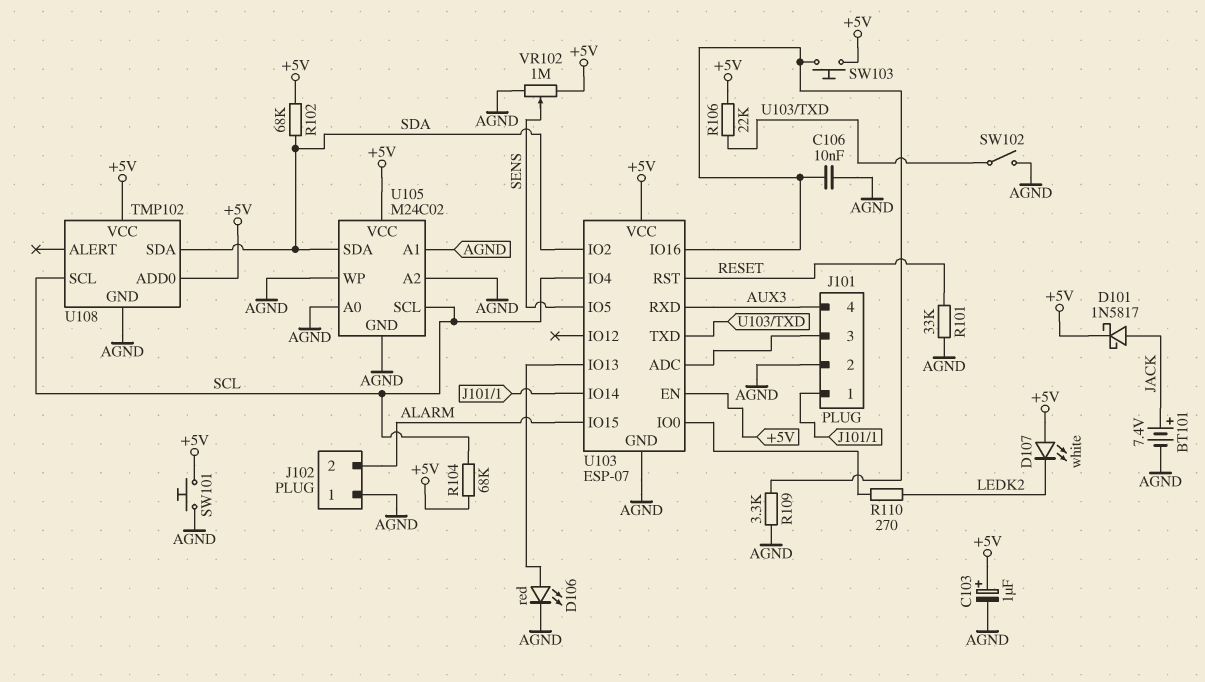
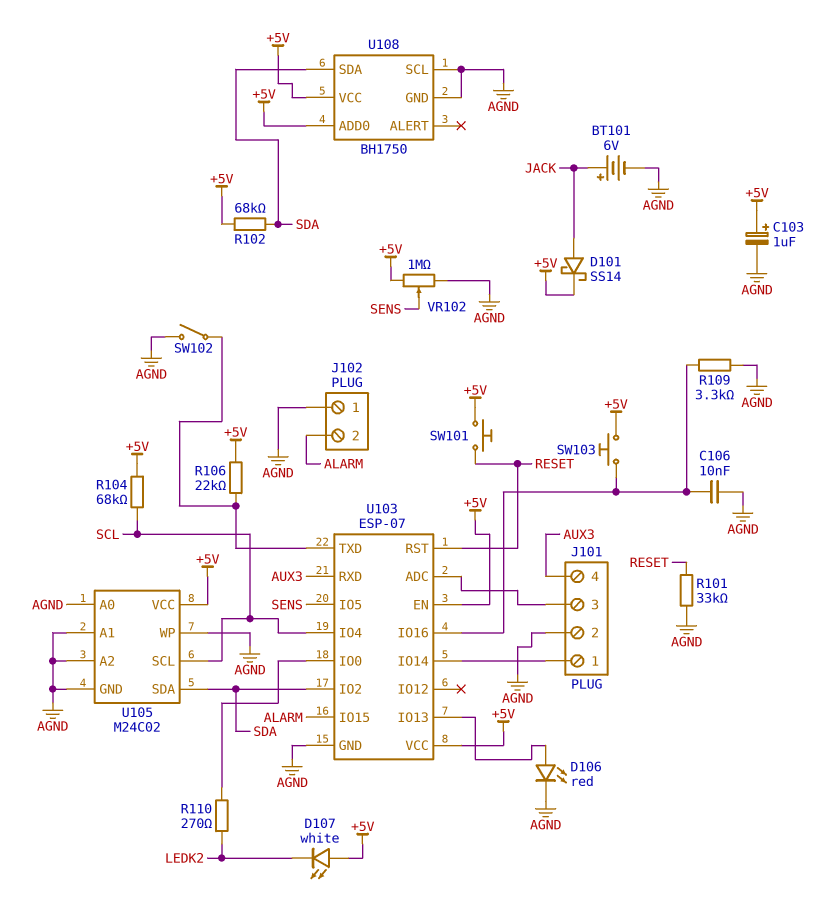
BT101: 7.4V (plus JACK, minus AGND) -> 6V (plus JACK, minus AGND)
D101: schottky 1N5817 (A JACK, K +5V) -> schottky SS14 (A JACK, K +5V)
SW101: button (+5V, AGND) -> button (+5V, RESET)
U108: TMP102 -> BH1750
U108 pin SCL: SCL -> AGND

